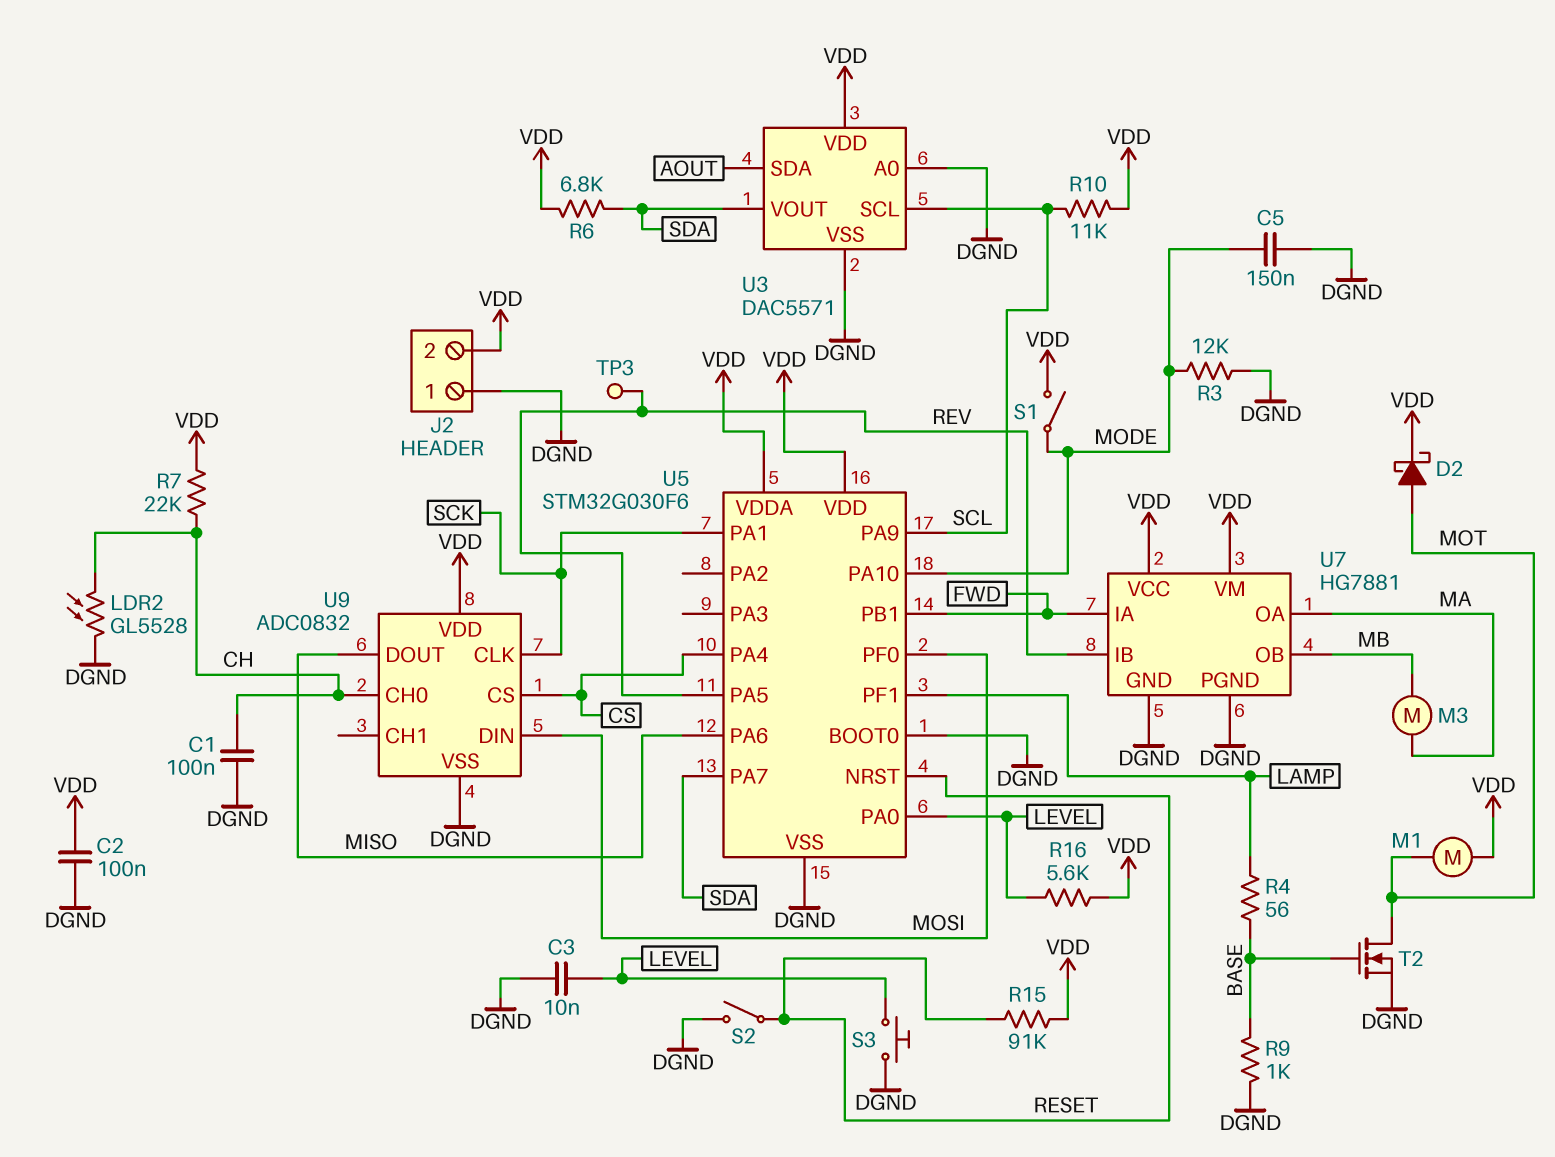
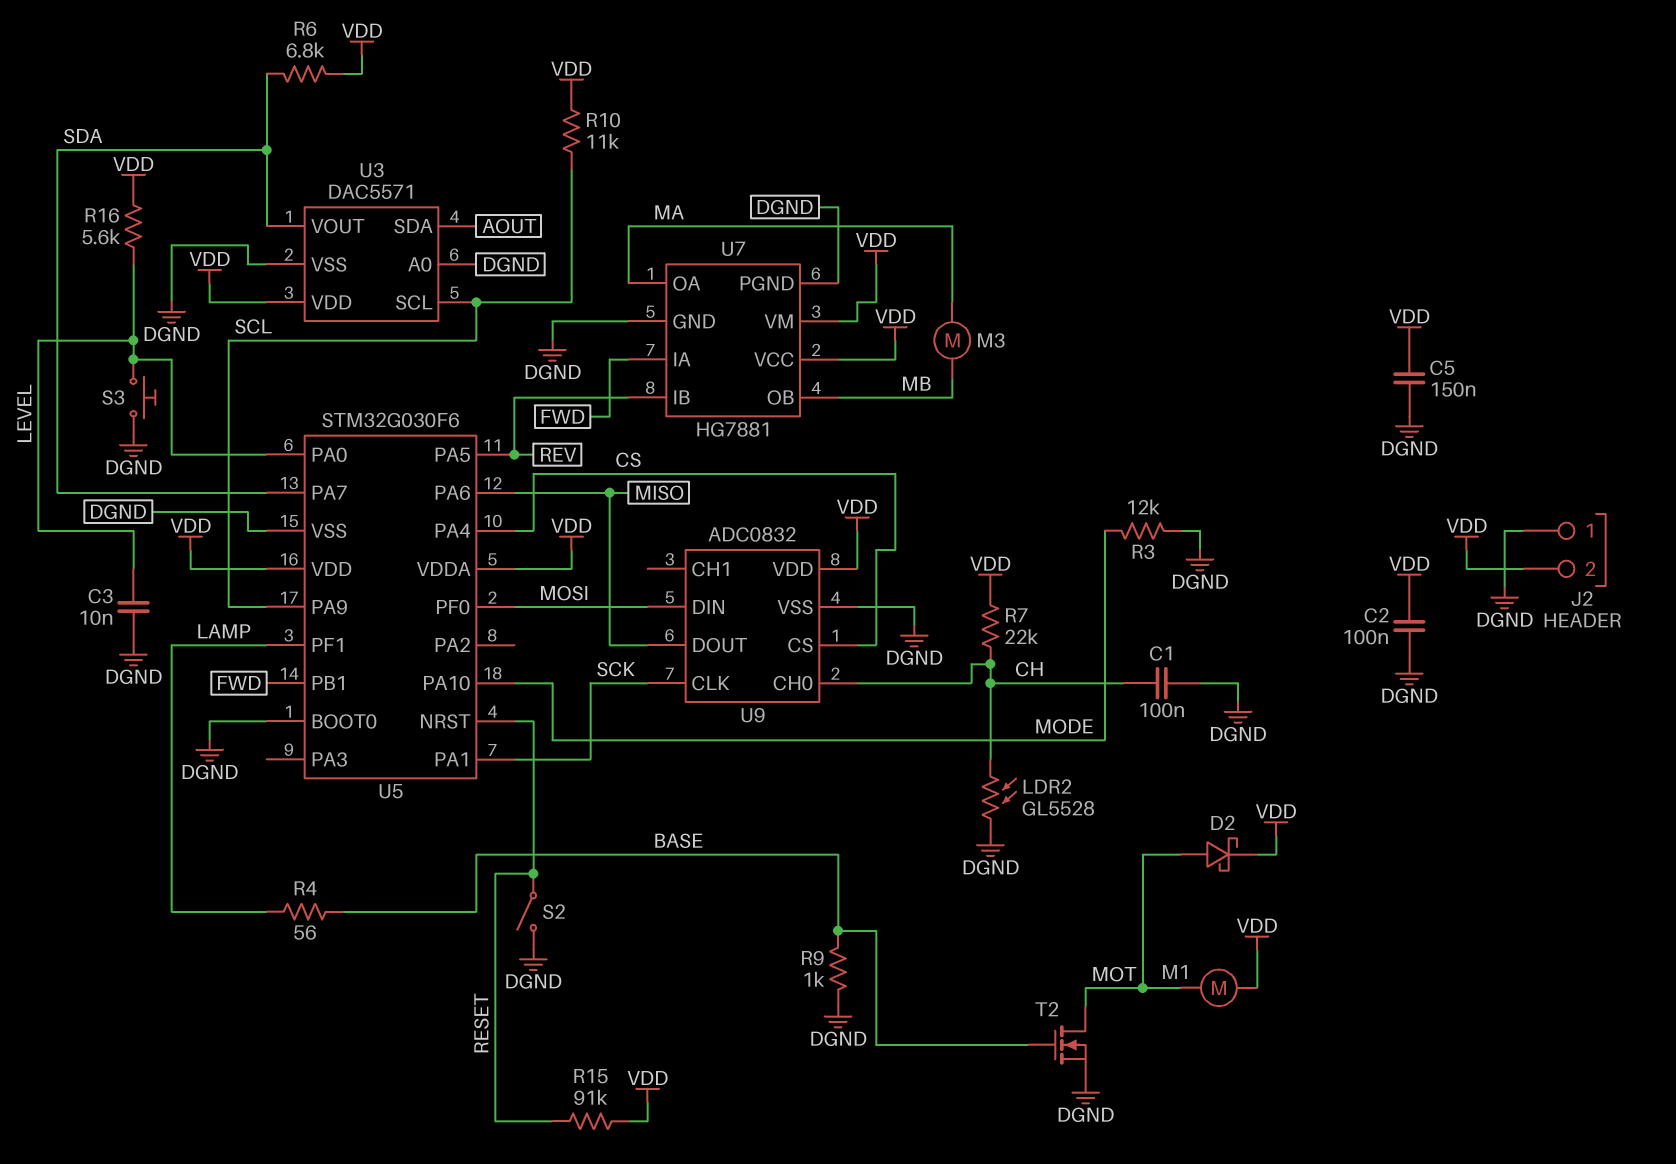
C5: 150nF (DGND, MODE) -> 150nF (DGND, VDD)
S1: switch (MODE, VDD) -> none
TP3: test point (REV) -> none

